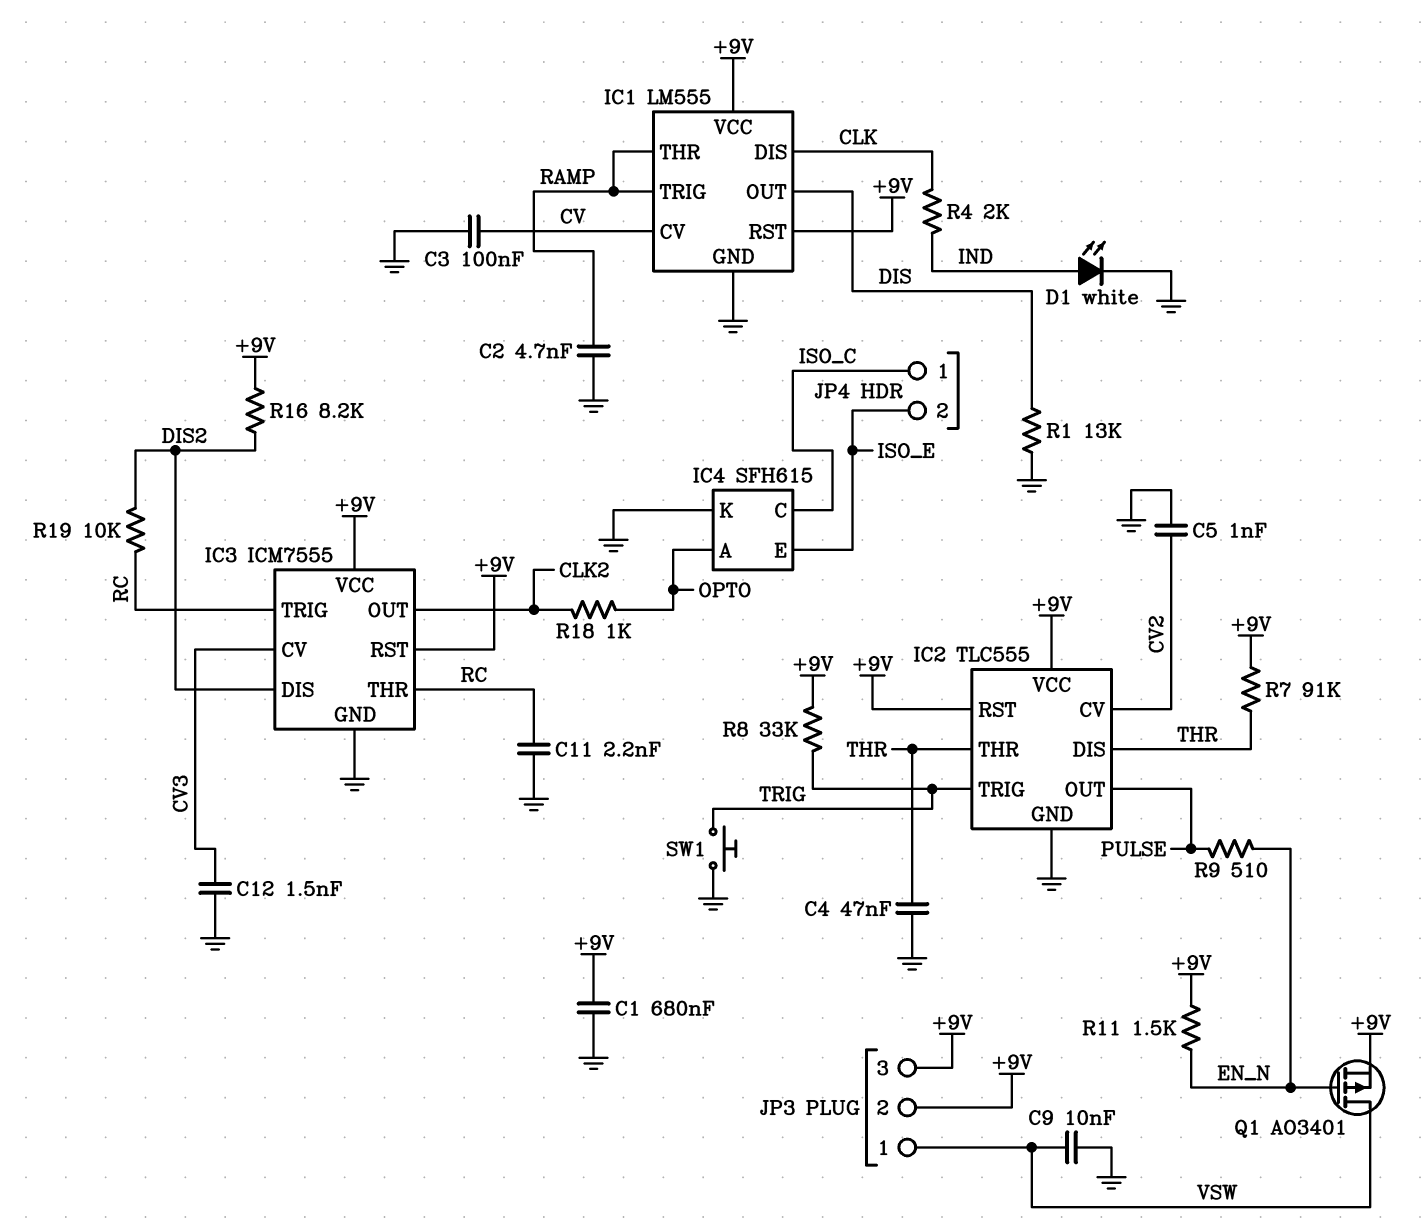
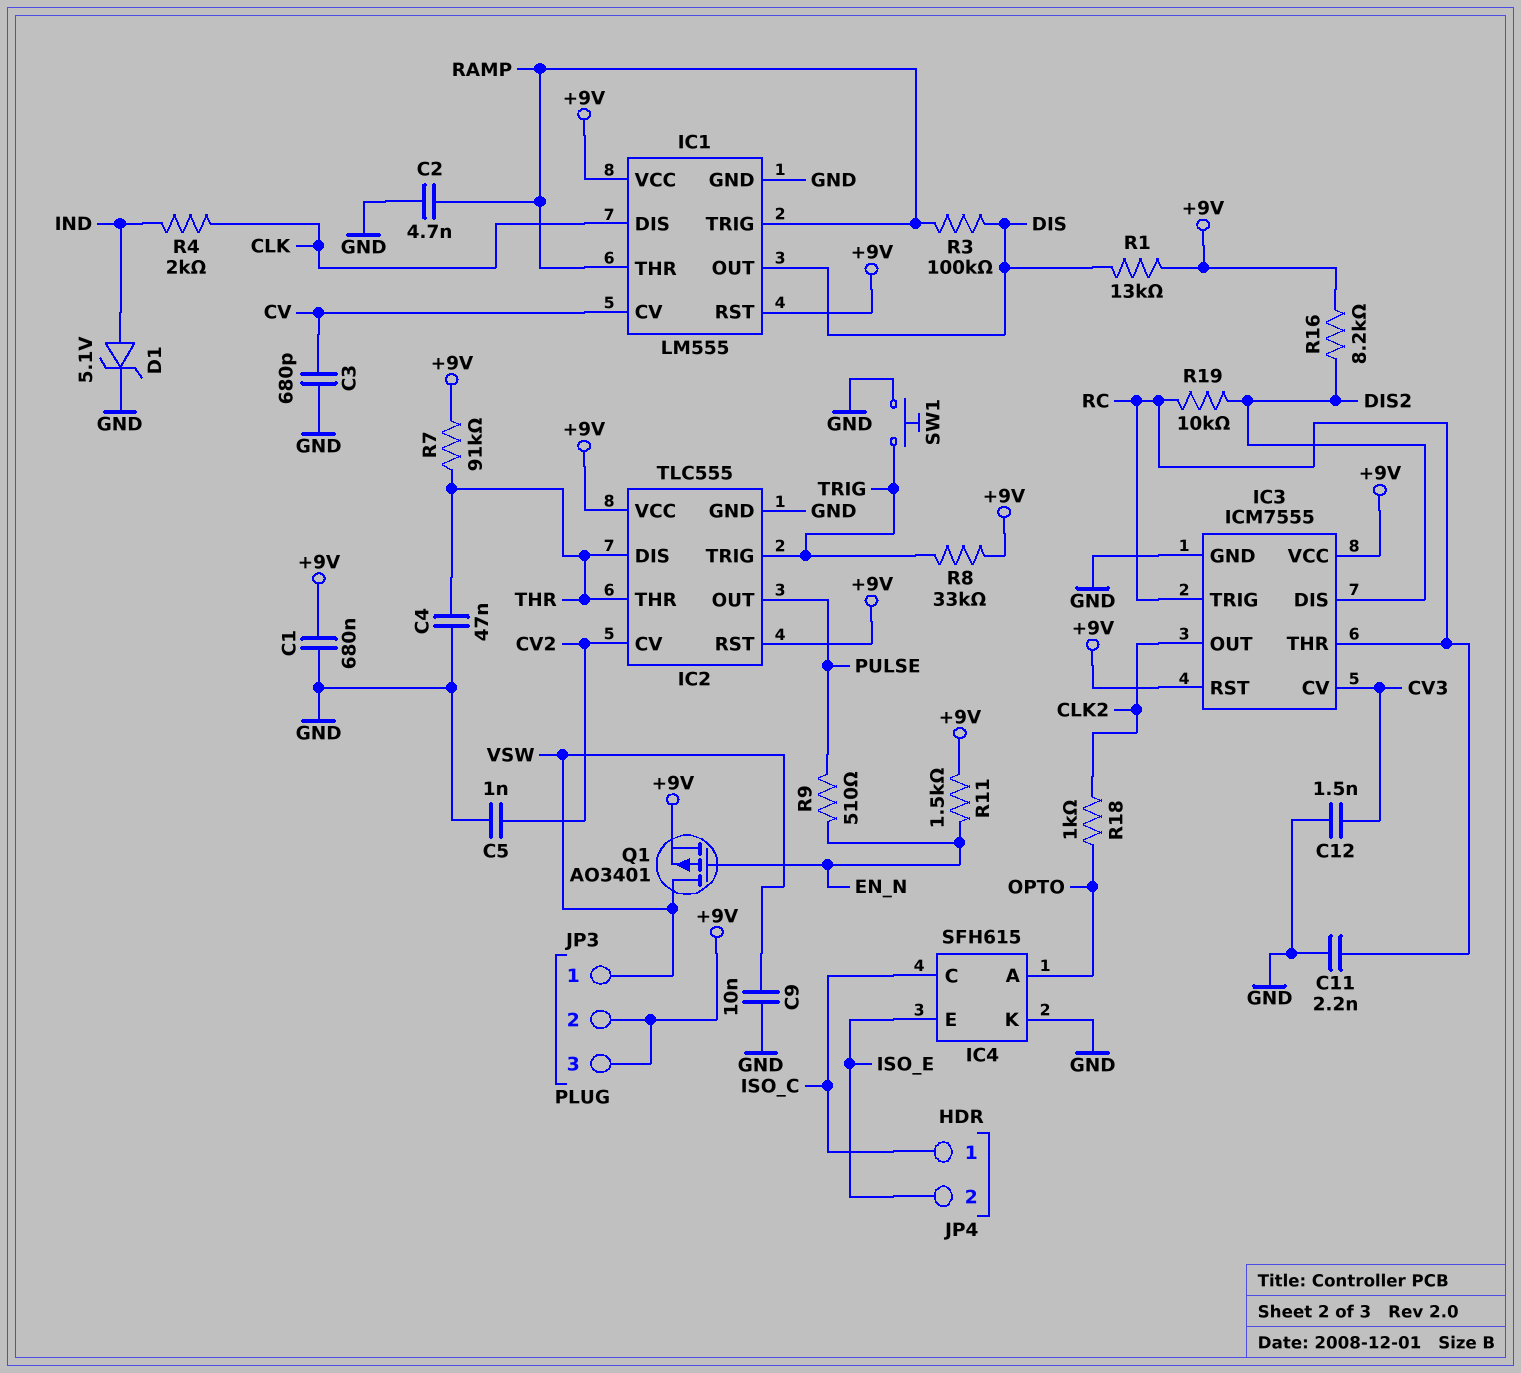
C3: 100nF (CV, GND) -> 680pF (CV, GND)
D1: LED white (A IND, K GND) -> zener 5.1V (A IND, K GND)
R1: 13k (DIS, GND) -> 13k (+9V, DIS)
R3: none -> 100k (DIS, RAMP)

